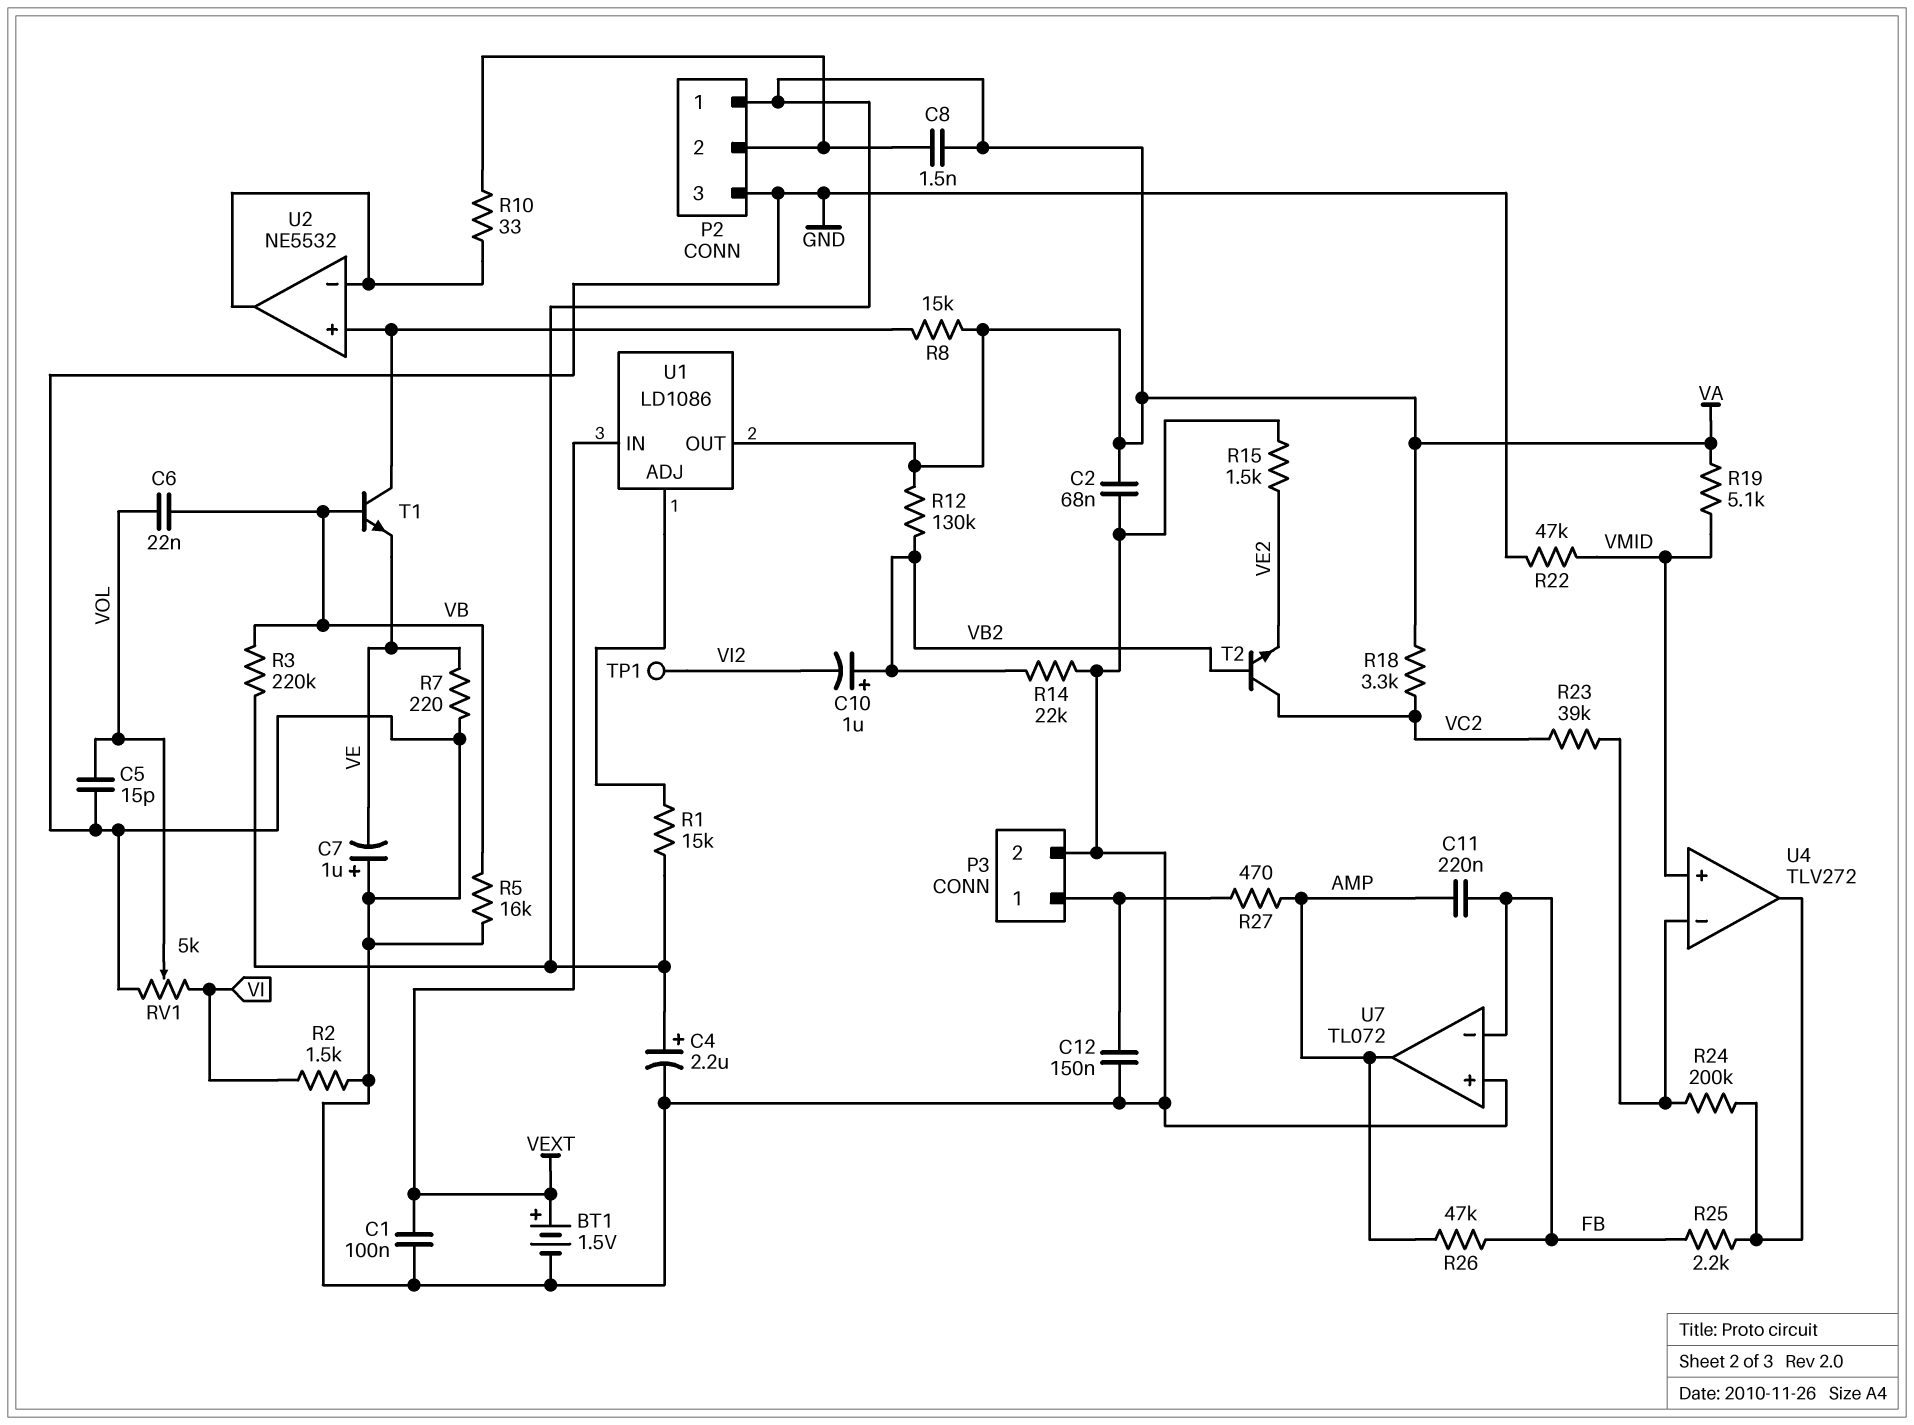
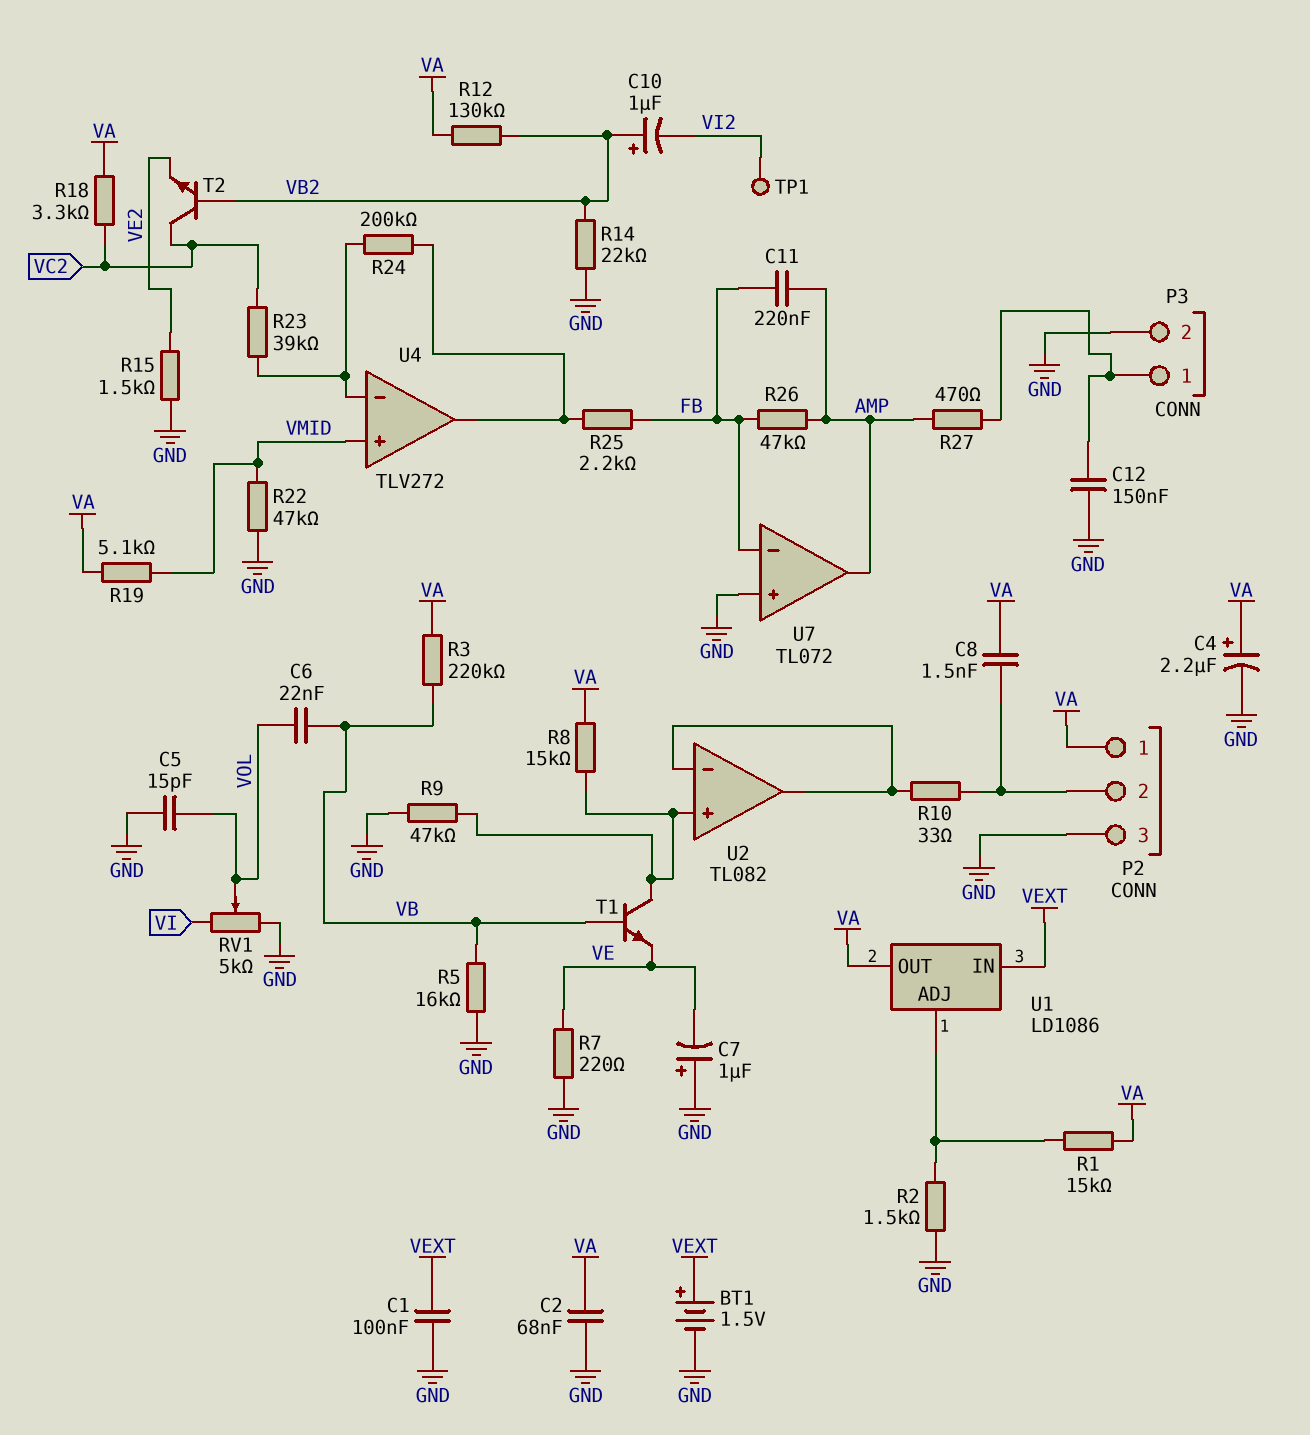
R2: 1.5k (GND, VI) -> 1.5k (GND, U1/ADJ)
R9: none -> 47k (GND, U2/in+)
U2: NE5532 -> TL082

